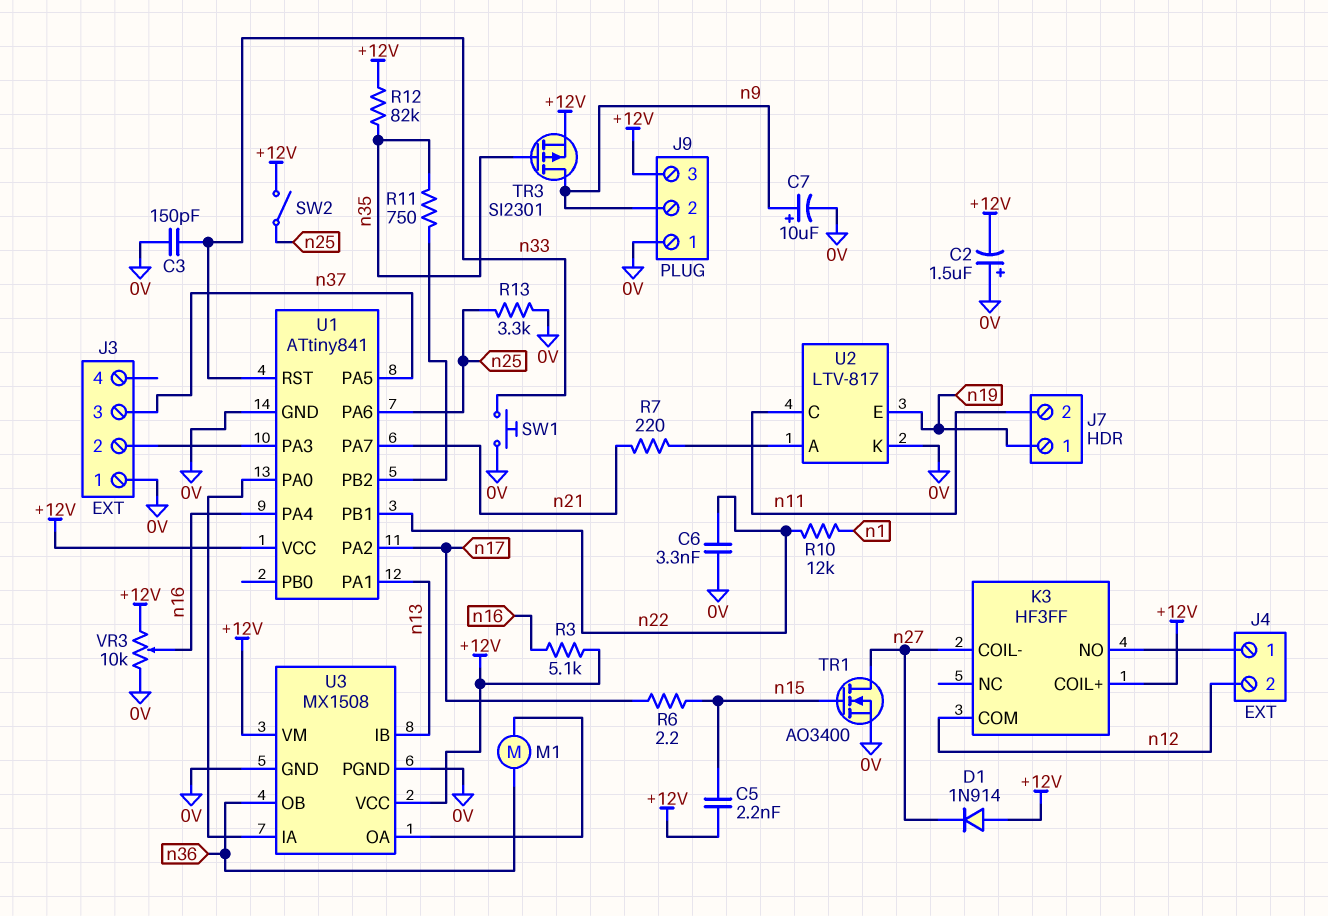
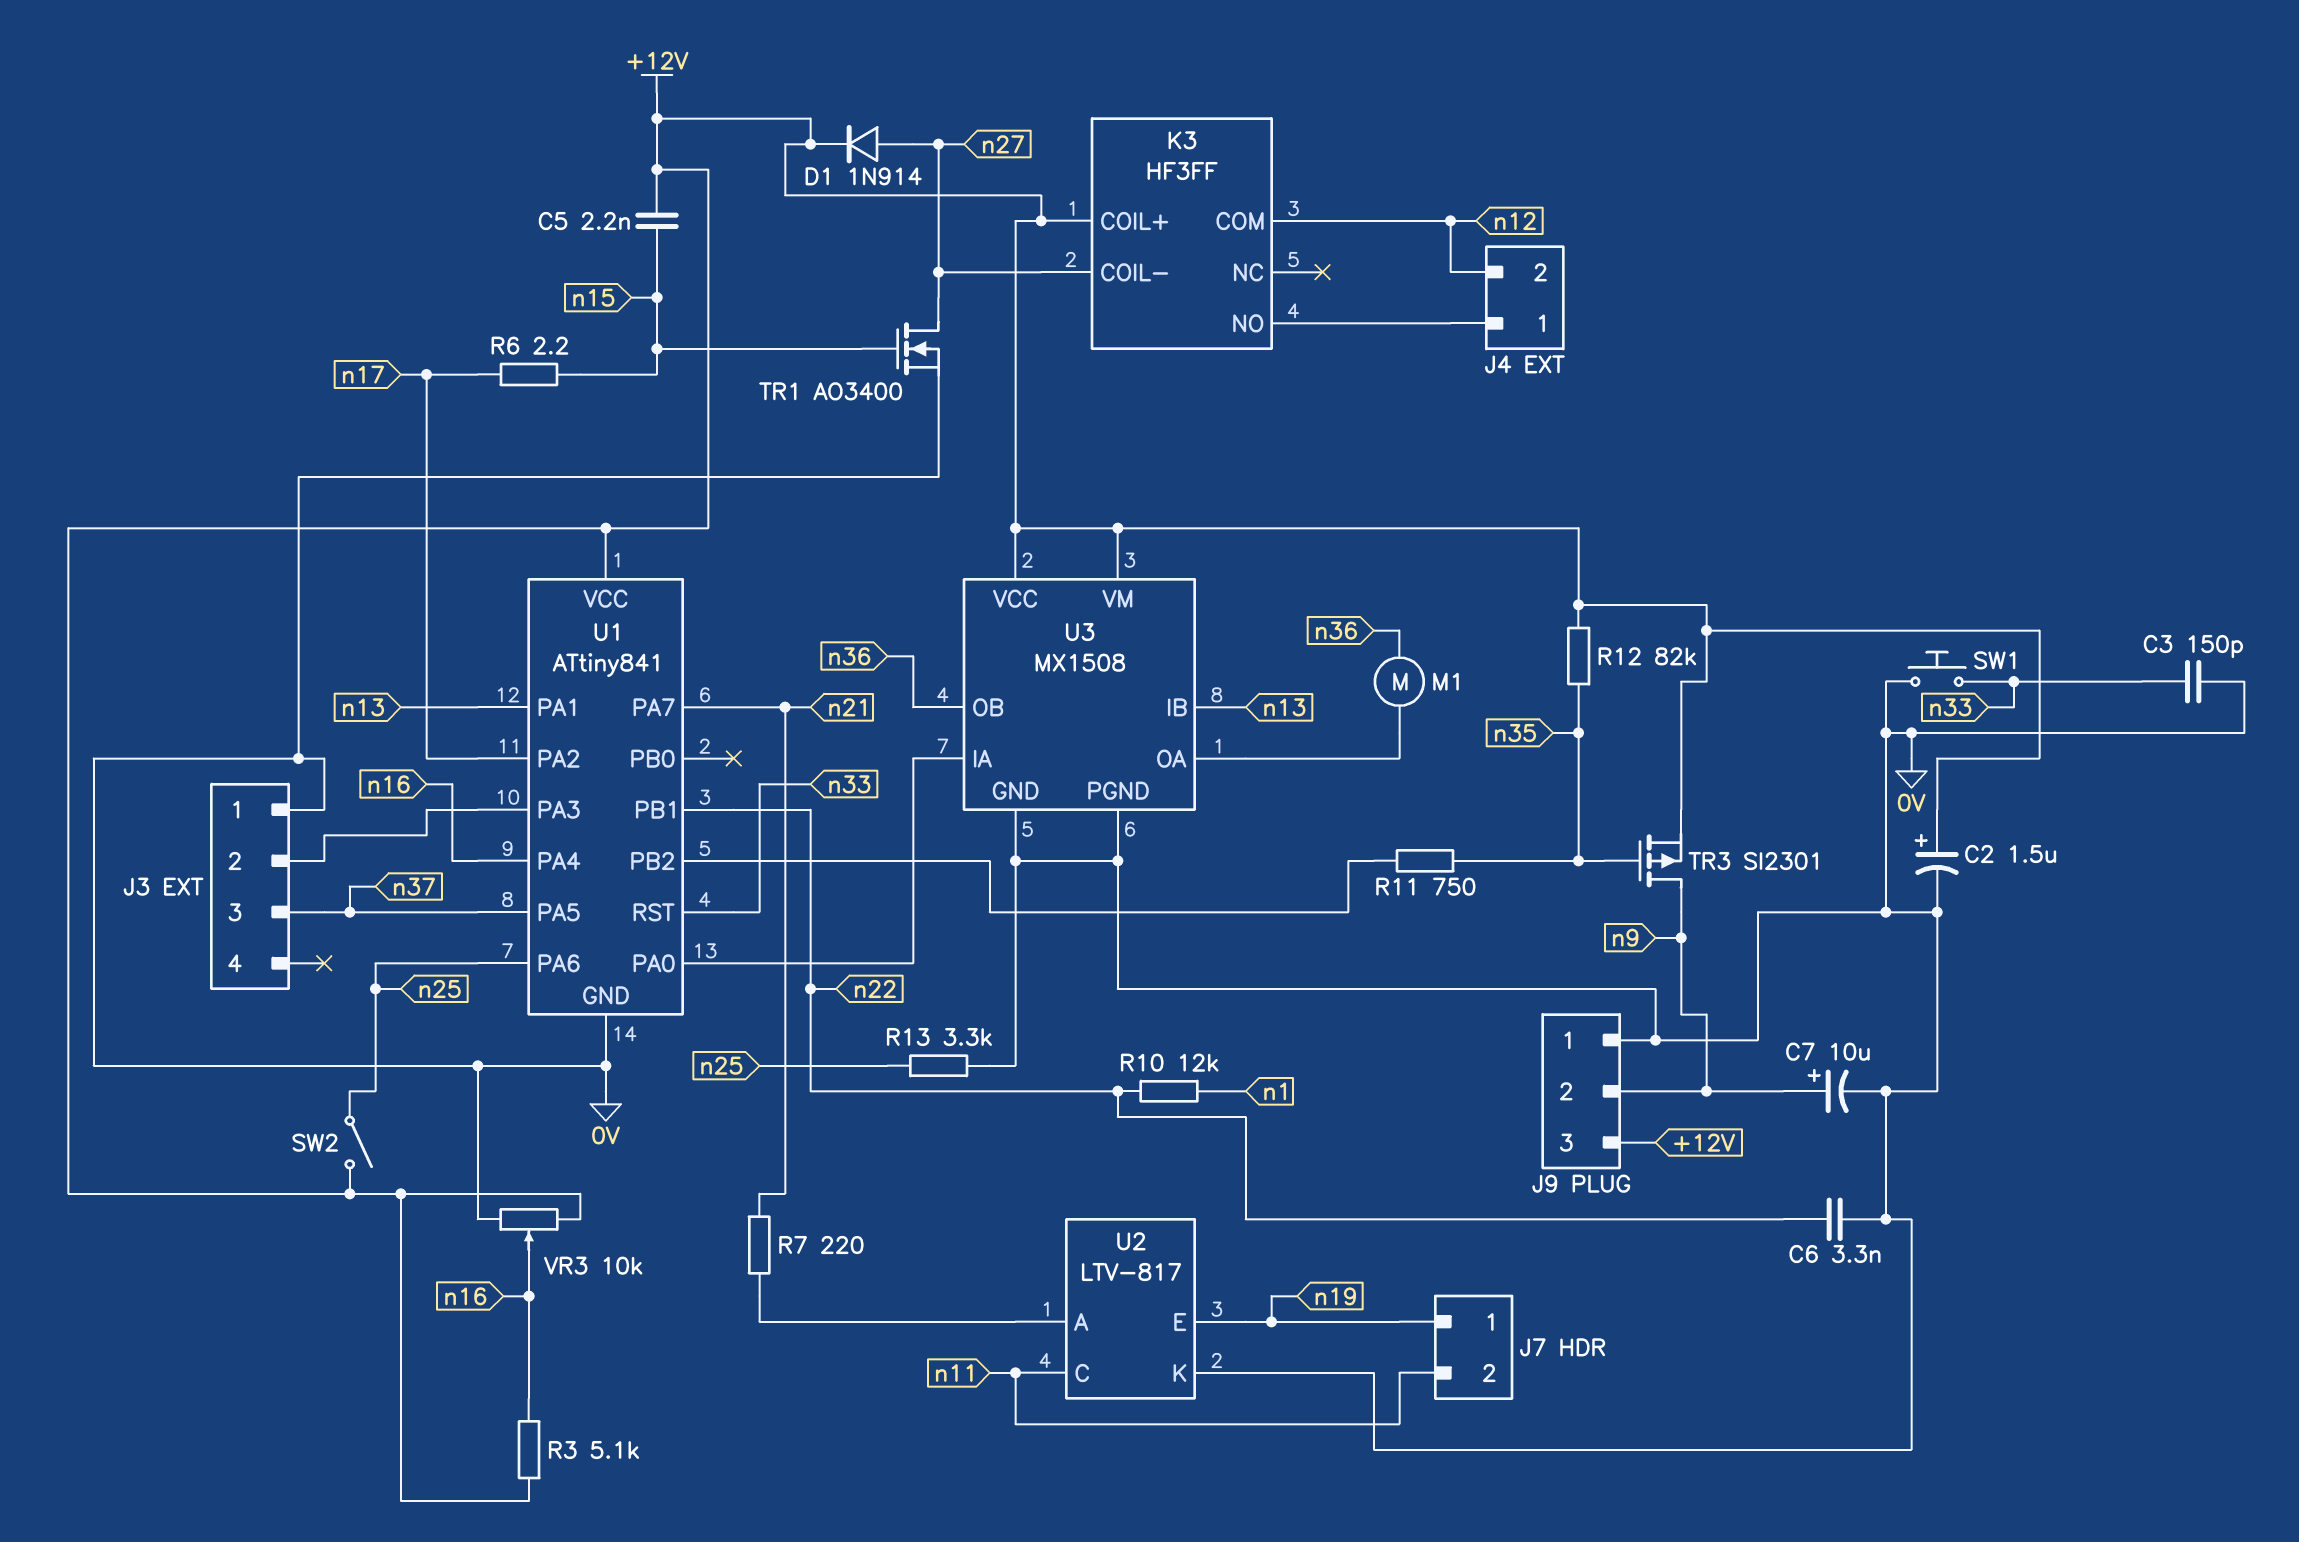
C2: 1.5uF (plus 0V, minus +12V) -> 1.5uF (plus +12V, minus 0V)
D1: diode 1N914 (A +12V, K n27) -> diode 1N914 (A n27, K +12V)

